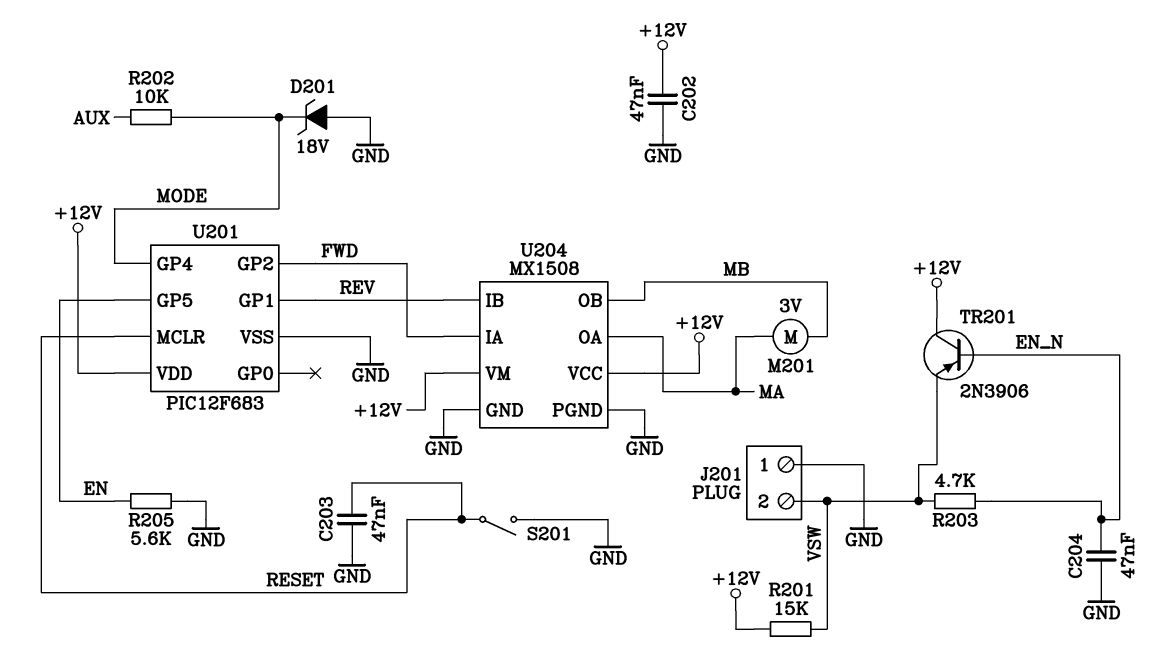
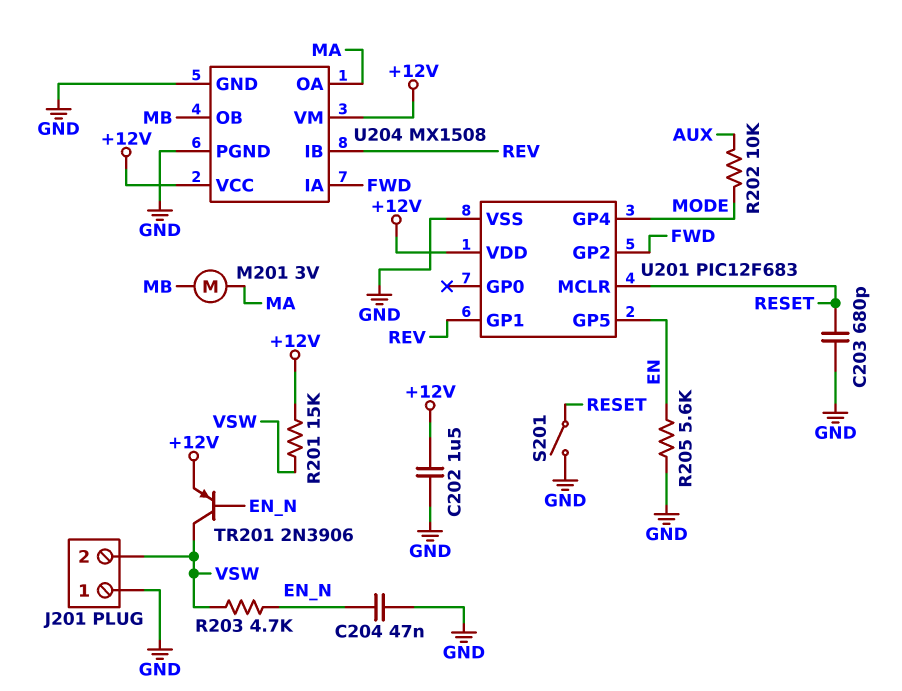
C202: 47nF (+12V, GND) -> 1.5uF (+12V, GND)
C203: 47nF (GND, RESET) -> 680pF (GND, RESET)
D201: zener 18V (A GND, K MODE) -> none
TR201: PNP 2N3906 (B EN_N, C +12V, E VSW) -> PNP 2N3906 (B EN_N, C VSW, E +12V)

